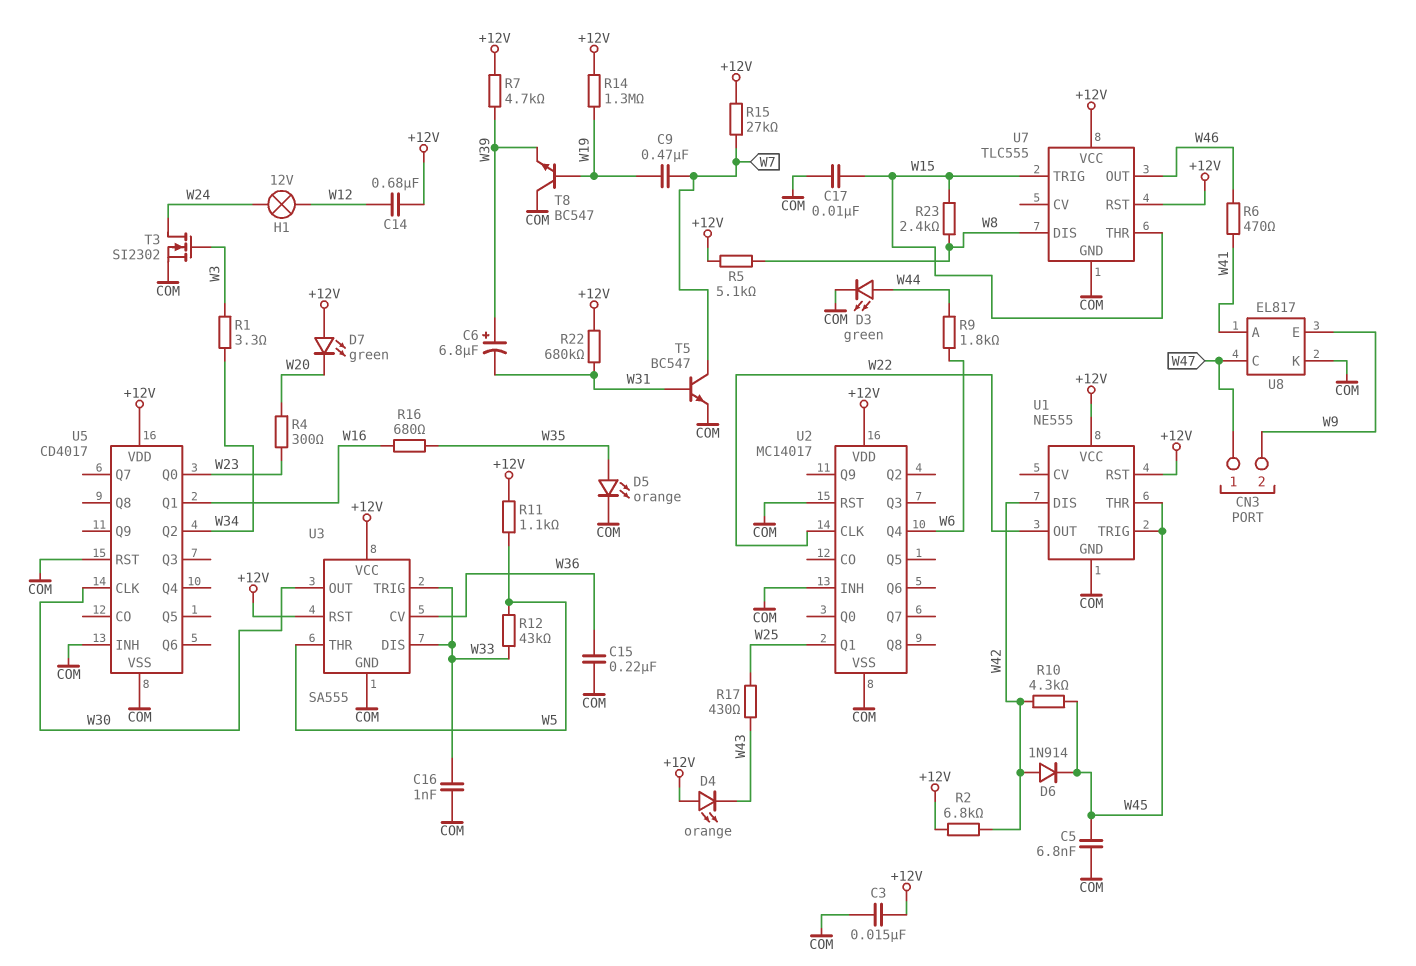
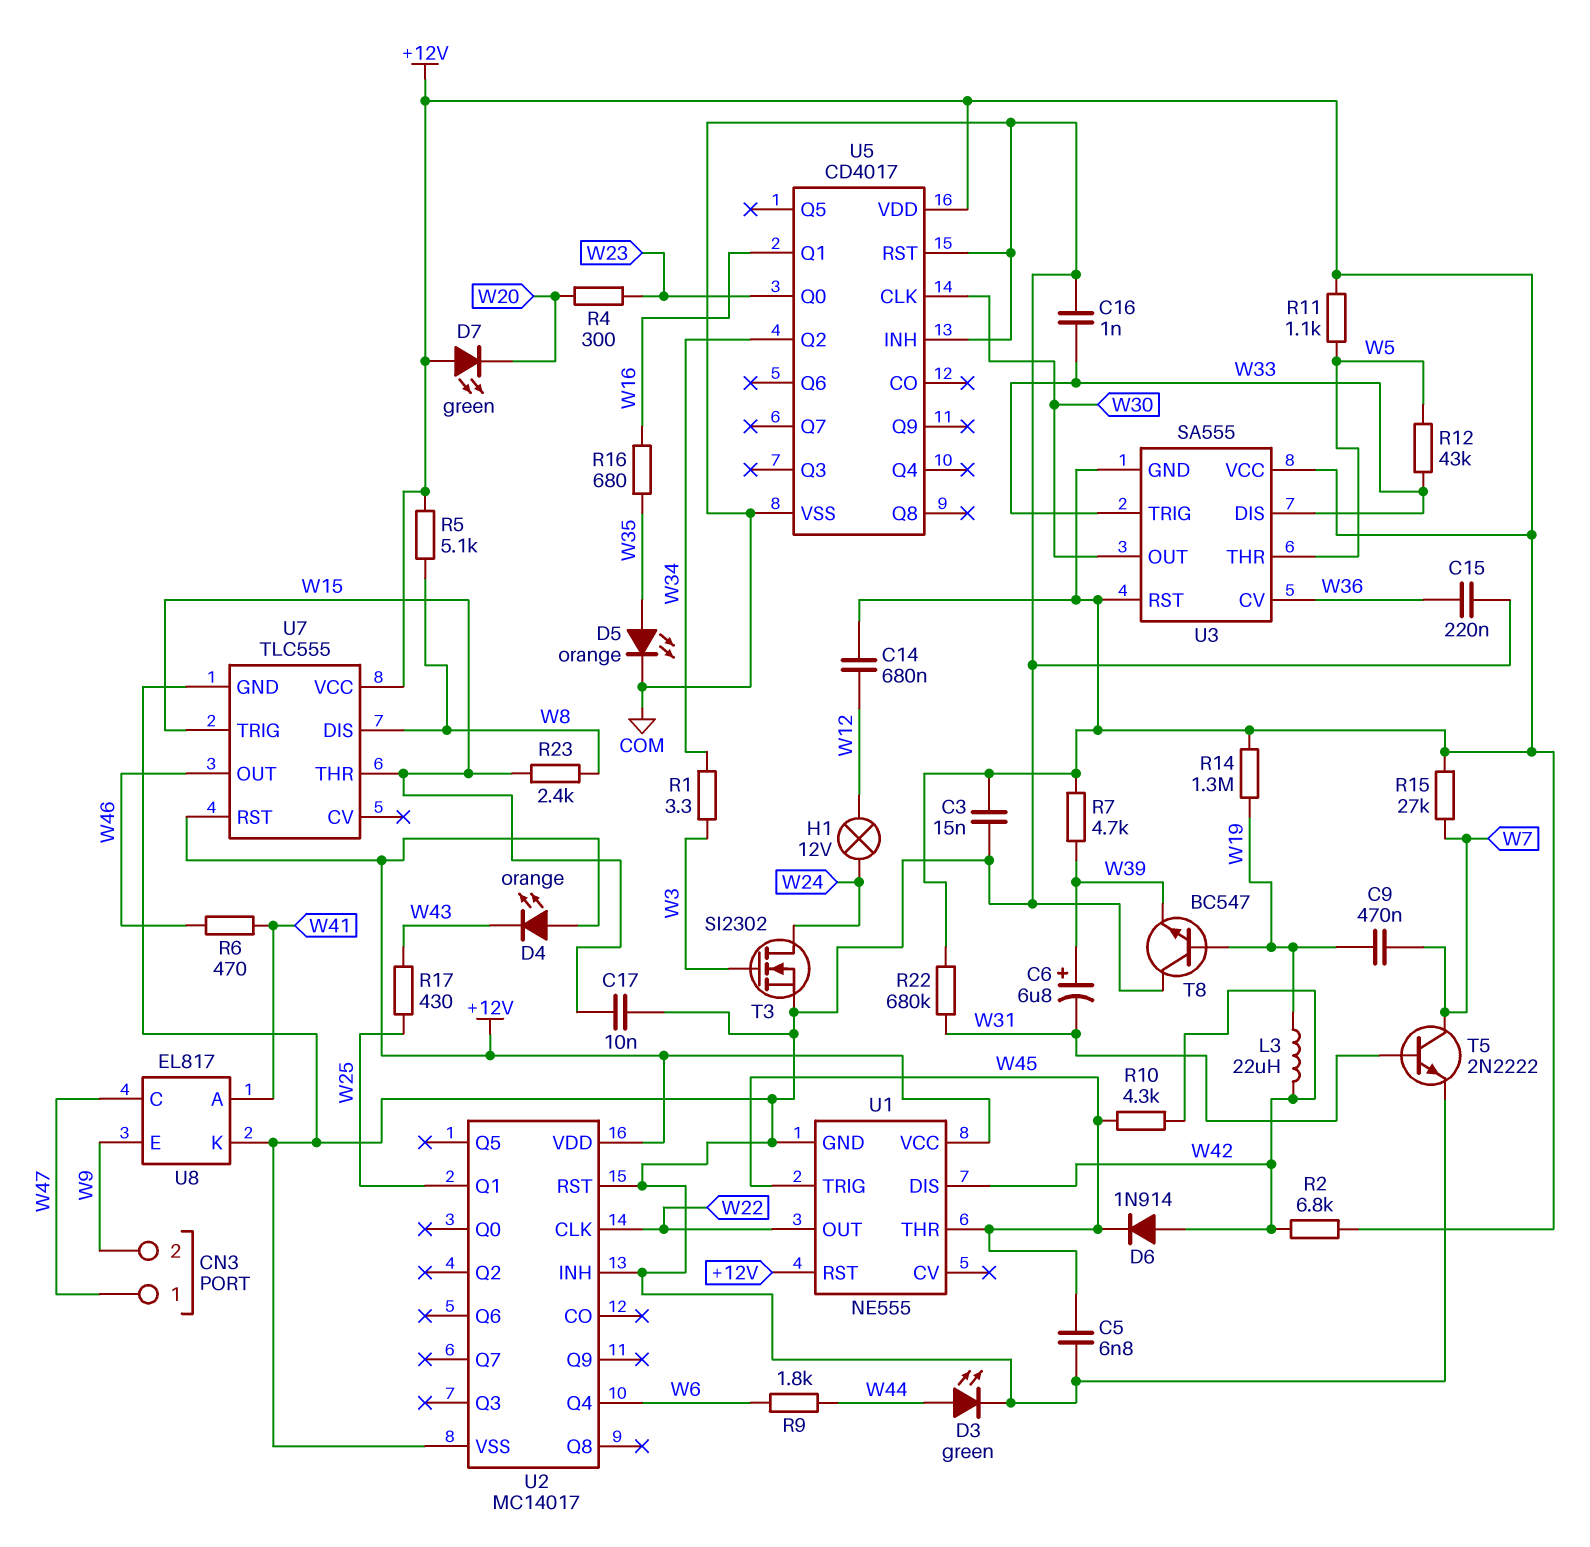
L3: none -> 22uH (W19, W42)
T5: NPN BC547 (B W31, C W7, E COM) -> NPN 2N2222 (B W31, C W7, E COM)
U3 pin GND: COM -> +12V

